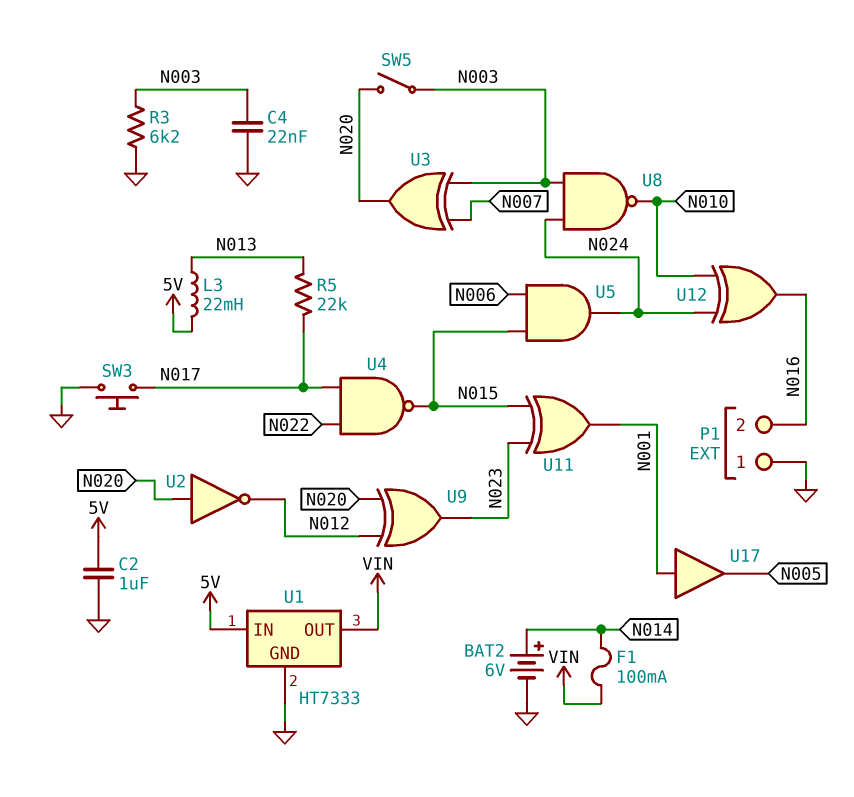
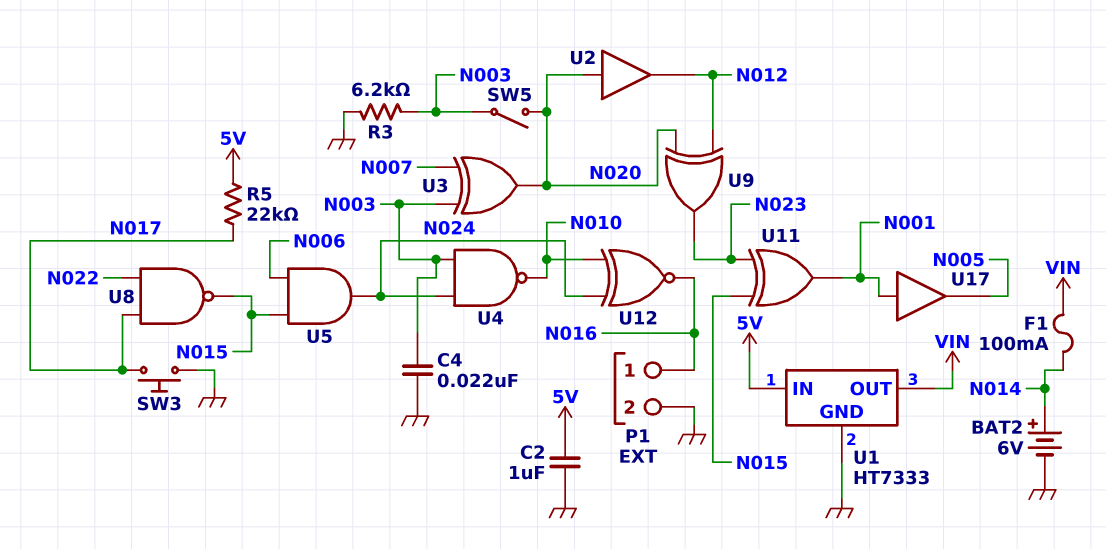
L3: 22mH (5V, N013) -> none
P1 pin 1: GND -> N016
P1 pin 2: N016 -> GND
R5: 22k (N013, N017) -> 22k (5V, N017)
U2: NOT (in N020, out N012) -> buffer (in N020, out N012)
U4: NAND (in N017, in N022, out N015) -> NAND (in N003, in N024, out N010)
U8: NAND (in N003, in N024, out N010) -> NAND (in N017, in N022, out N015)
U12: XOR (in N010, in N024, out N016) -> XNOR (in N010, in N024, out N016)

